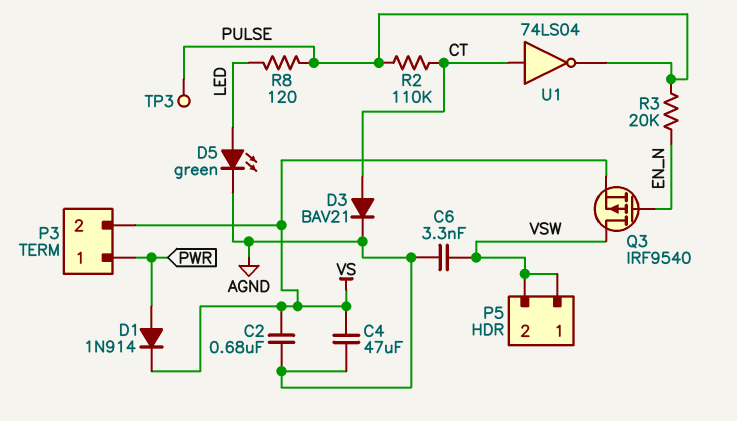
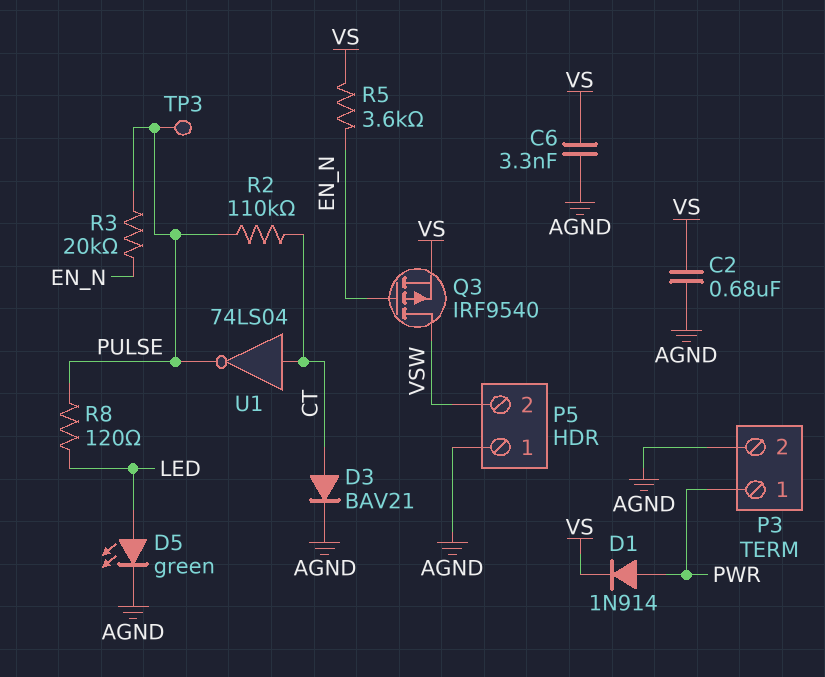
C4: 47uF (AGND, VS) -> none
C6: 3.3nF (AGND, VSW) -> 3.3nF (AGND, VS)
P3 pin 2: VS -> AGND
P5 pin 1: VSW -> AGND
R5: none -> 3.6k (EN_N, VS)

